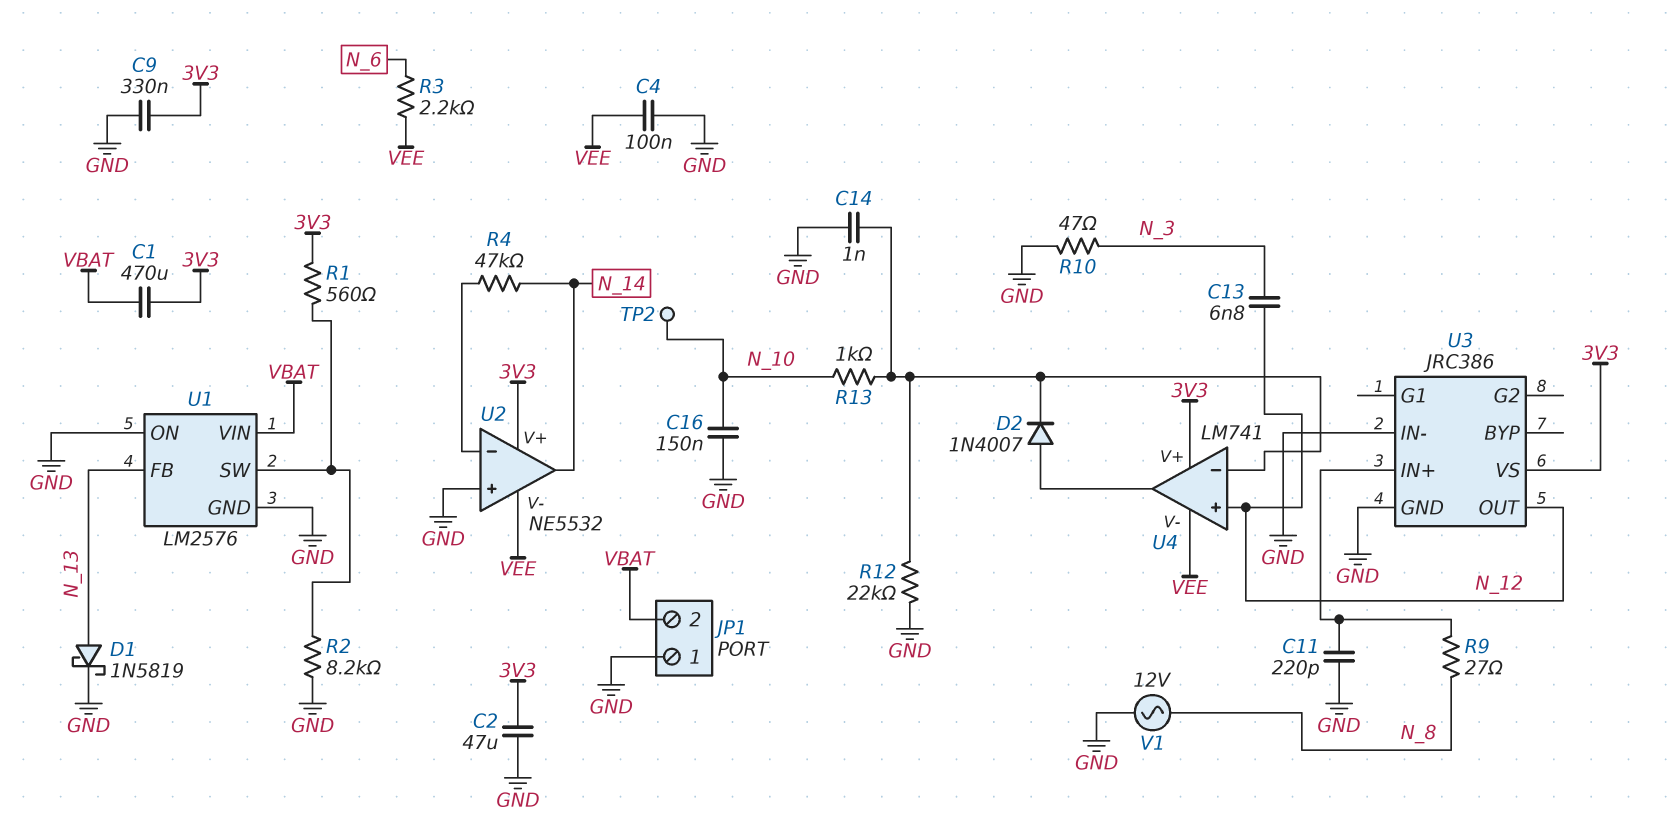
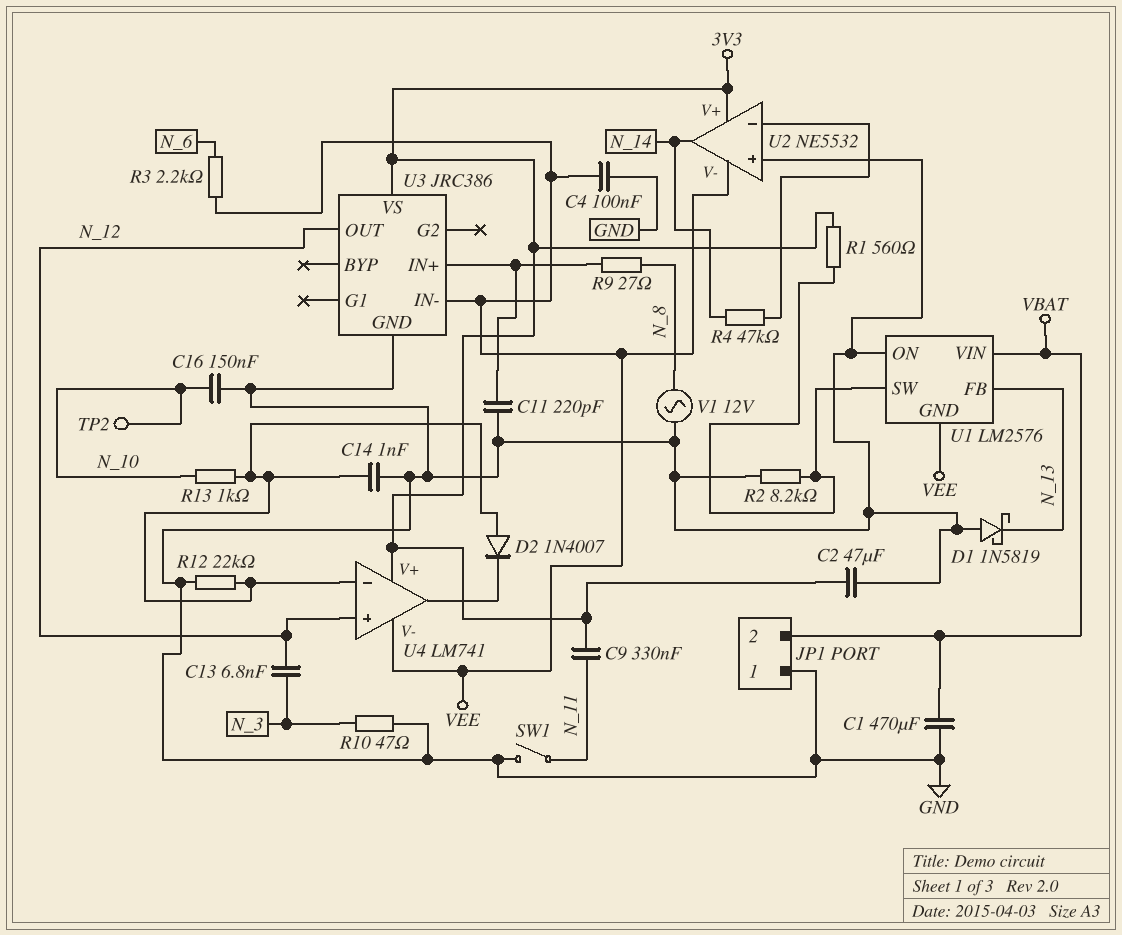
C1: 470uF (3V3, VBAT) -> 470uF (GND, VBAT)
C9: 330nF (3V3, GND) -> 330nF (3V3, N_11)
D1: schottky 1N5819 (A N_13, K GND) -> schottky 1N5819 (A GND, K N_13)
D2: diode 1N4007 (A U4/out, K U4/in-) -> diode 1N4007 (A U4/in-, K U4/out)
SW1: none -> switch (GND, N_11)
U1 pin GND: GND -> VEE
U3 pin IN-: GND -> VEE

